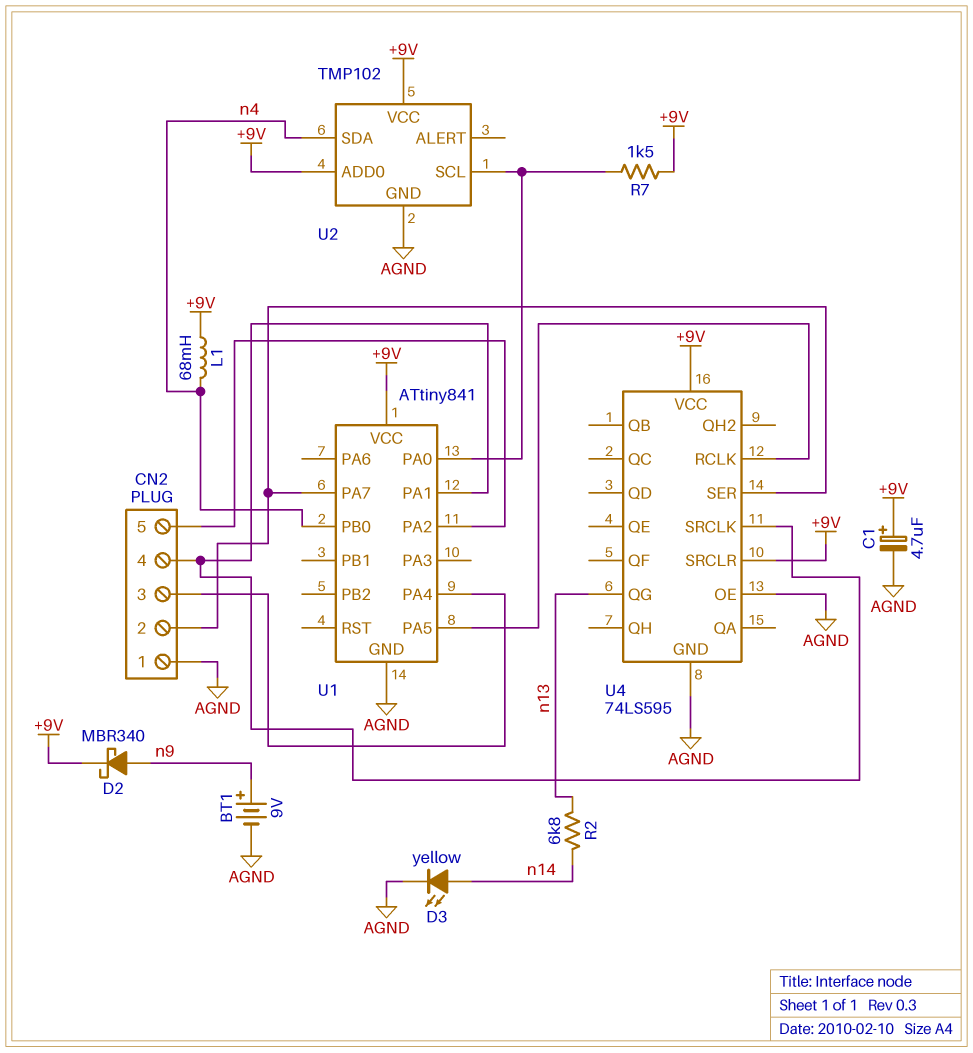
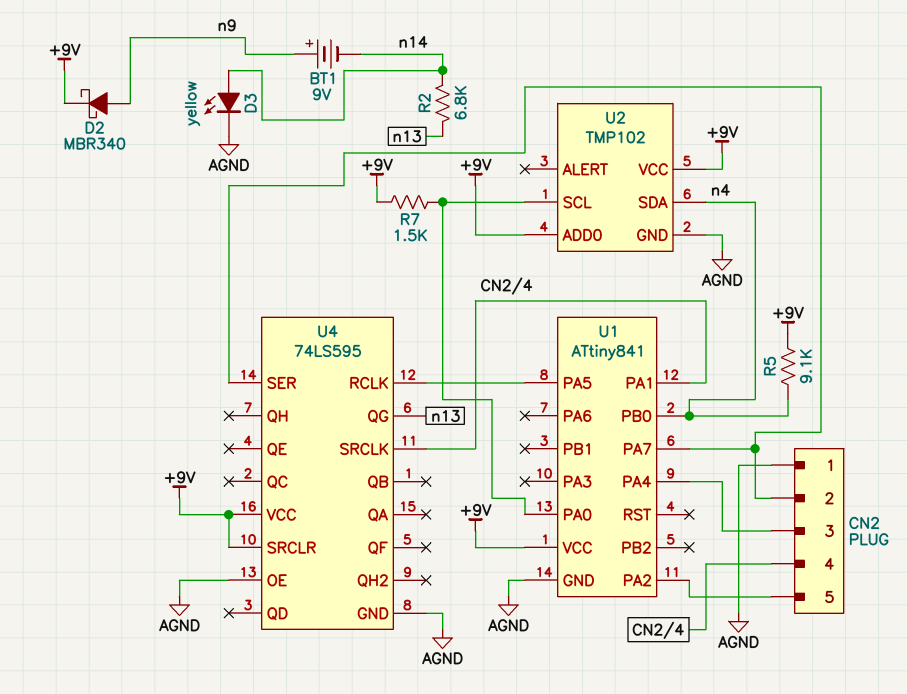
BT1: 9V (plus n9, minus AGND) -> 9V (plus n9, minus n14)
C1: 4.7uF (plus +9V, minus AGND) -> none
L1: 68mH (+9V, n4) -> none
R5: none -> 9.1k (+9V, n4)

